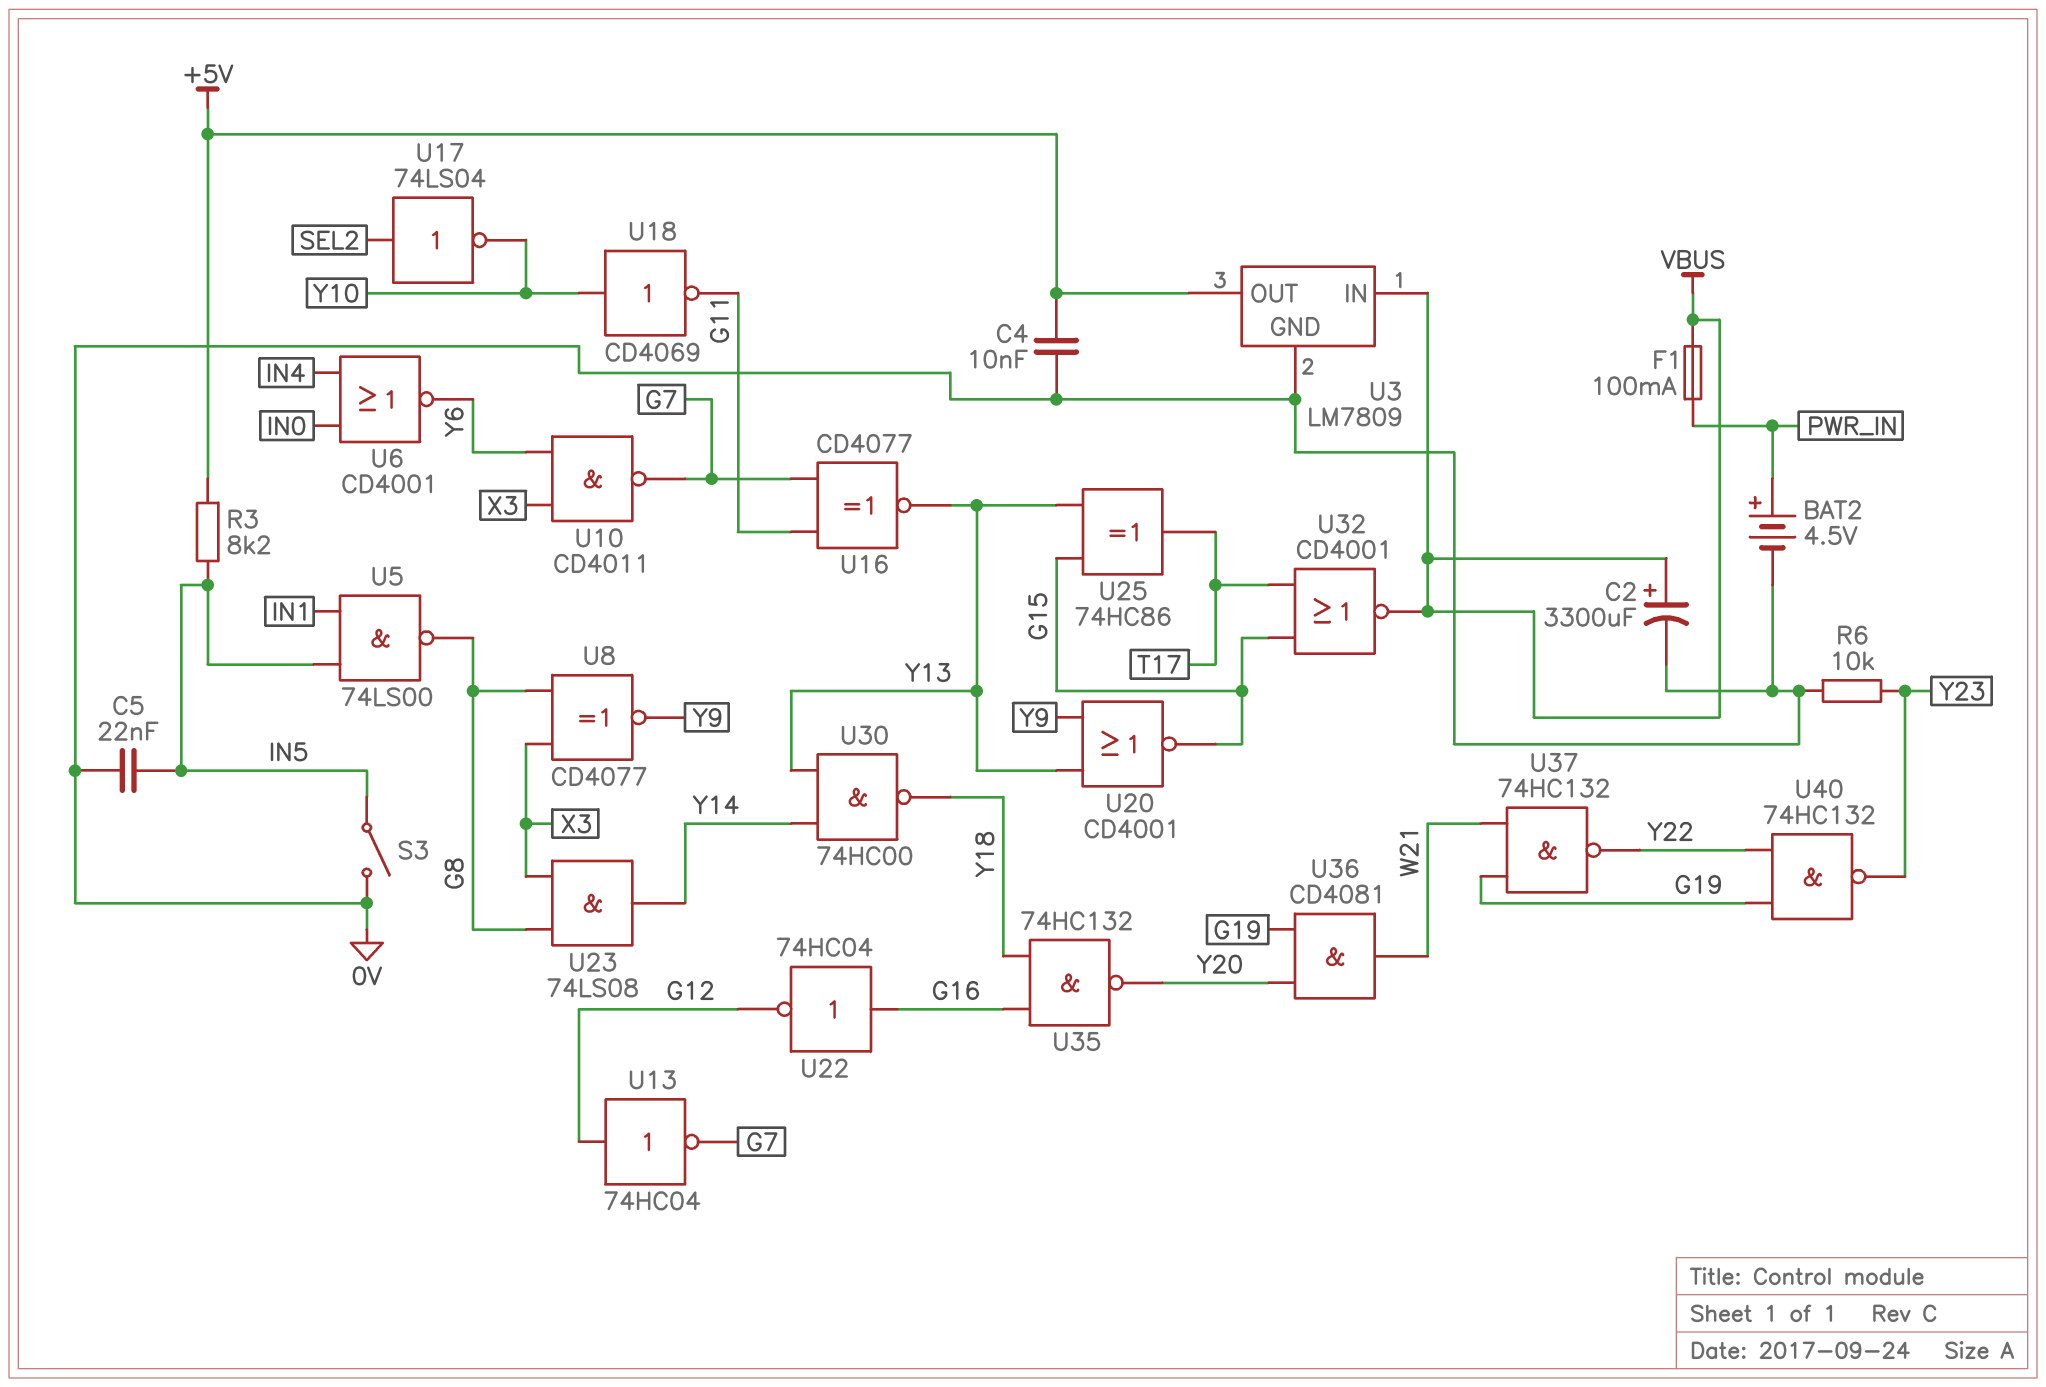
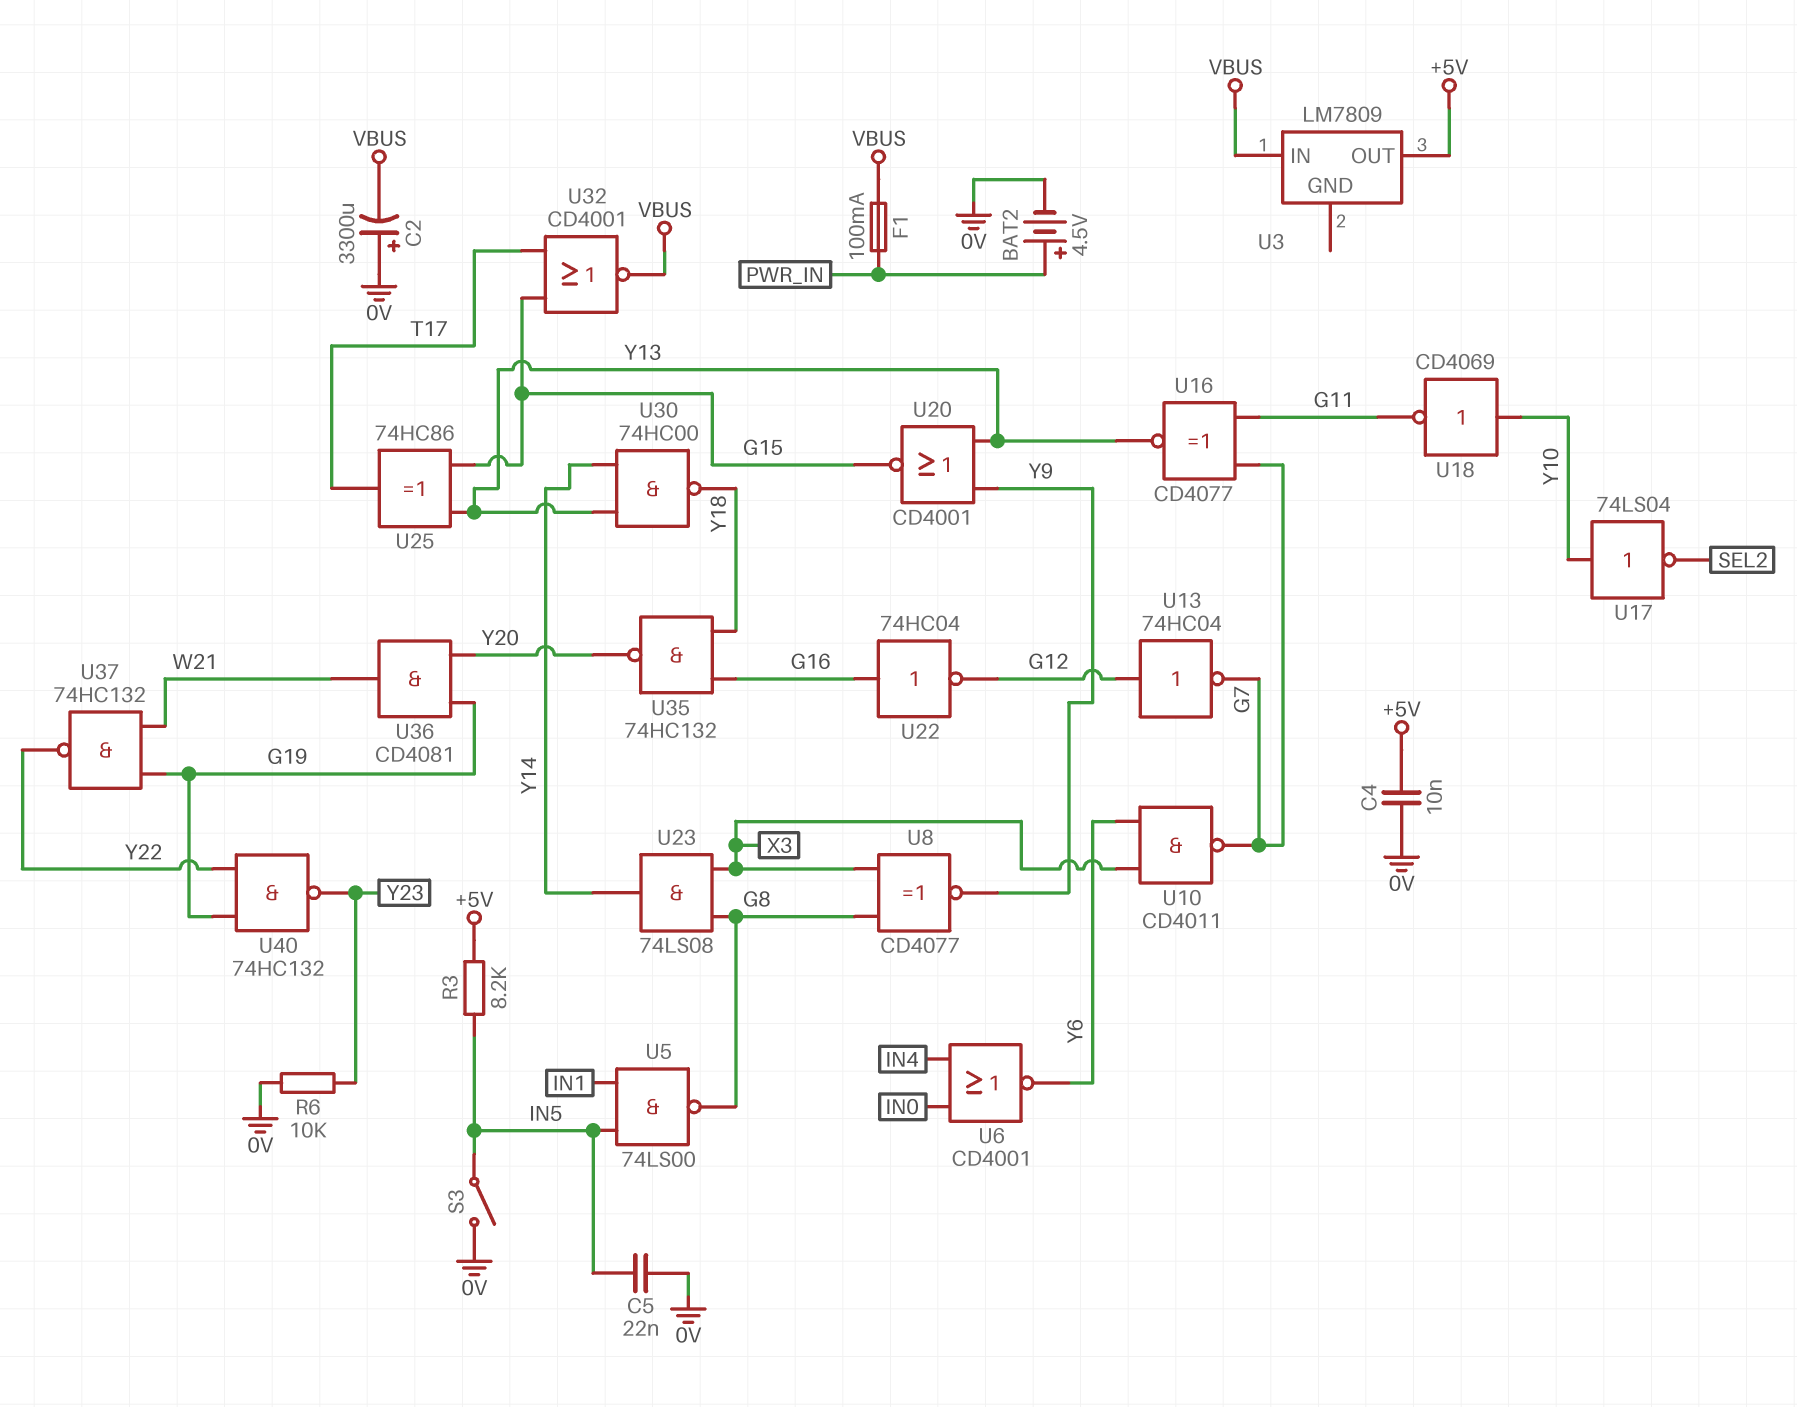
C2: 3300uF (plus VBUS, minus 0V) -> 3300uF (plus 0V, minus VBUS)
U3 pin GND: 0V -> none
U17: NOT 74LS04 (in SEL2, out Y10) -> NOT 74LS04 (in Y10, out SEL2)

